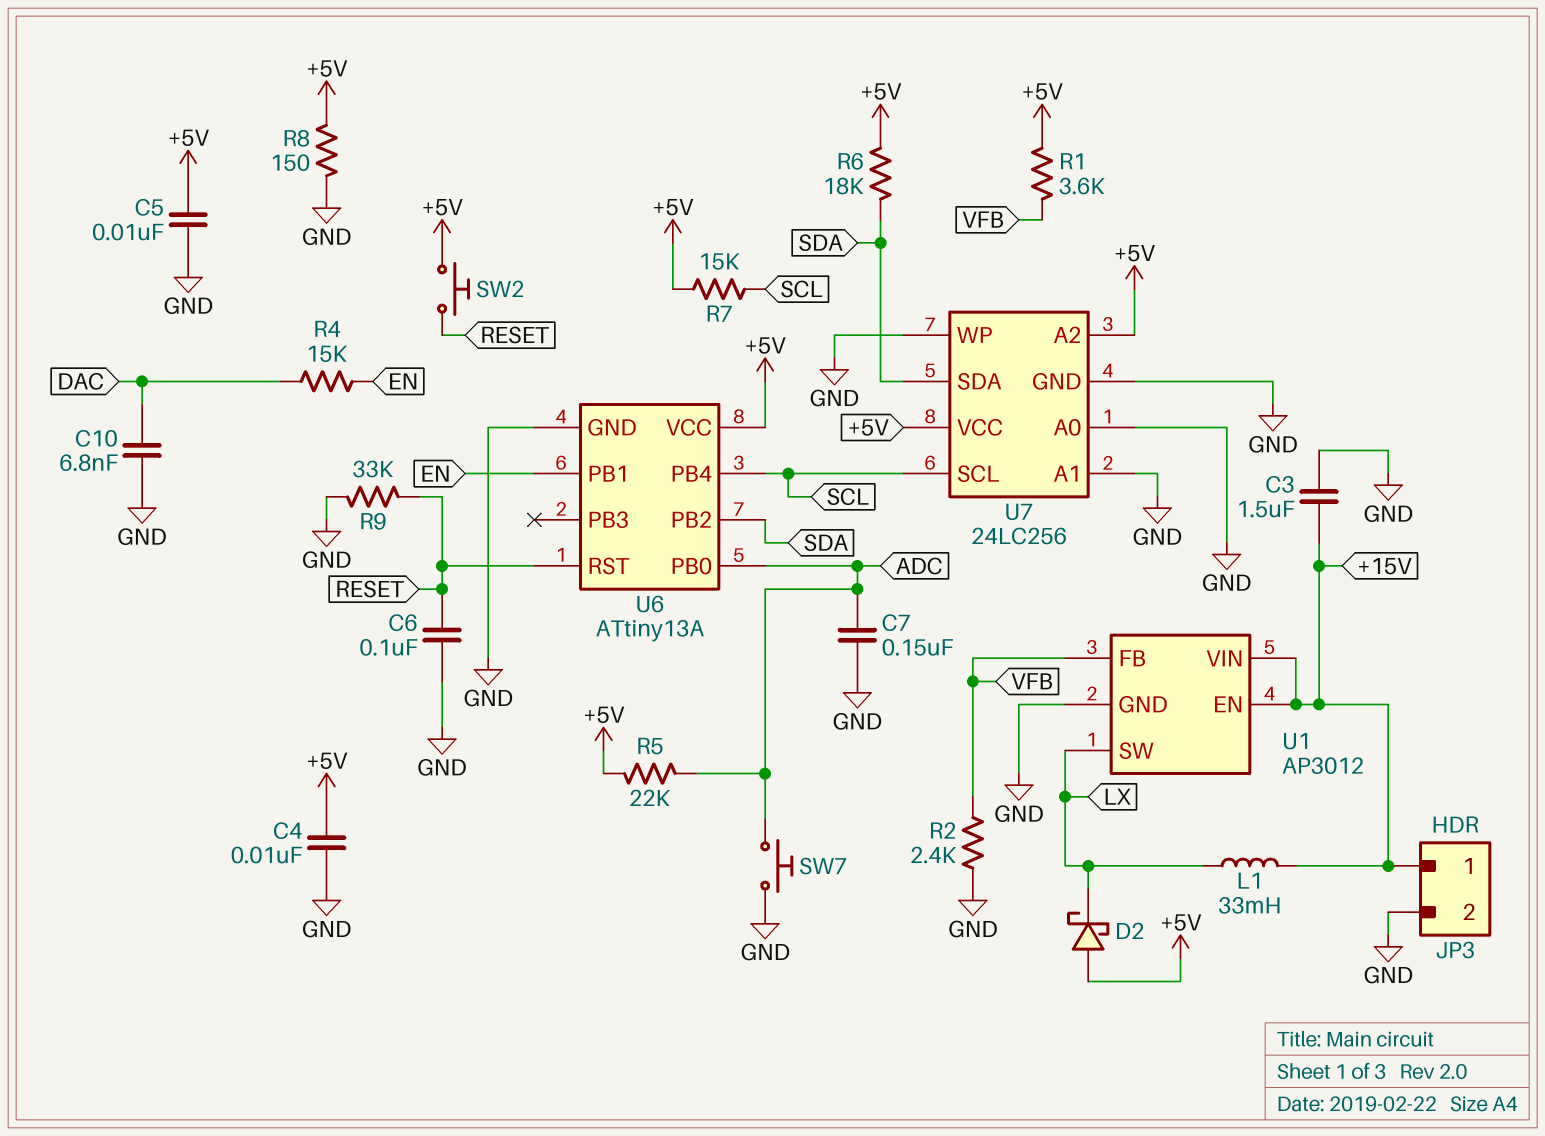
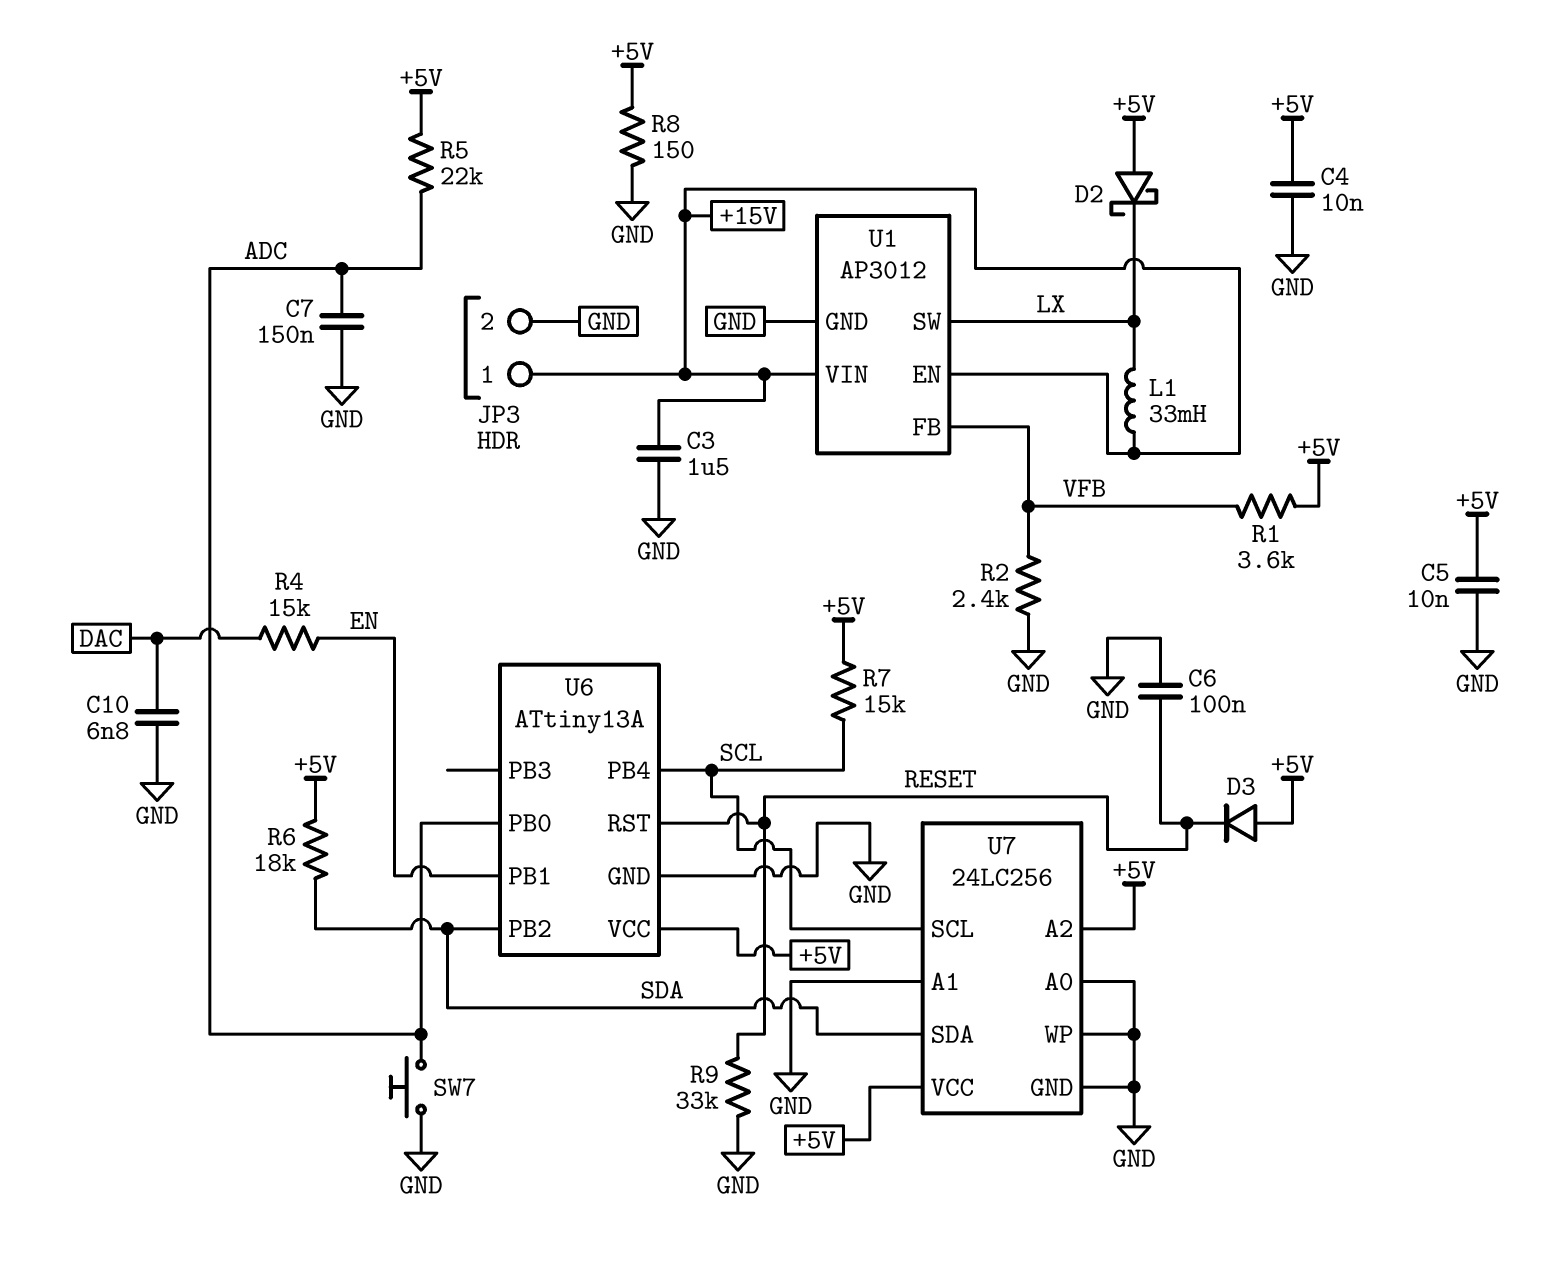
D3: none -> diode (A +5V, K RESET)
SW2: button (+5V, RESET) -> none

